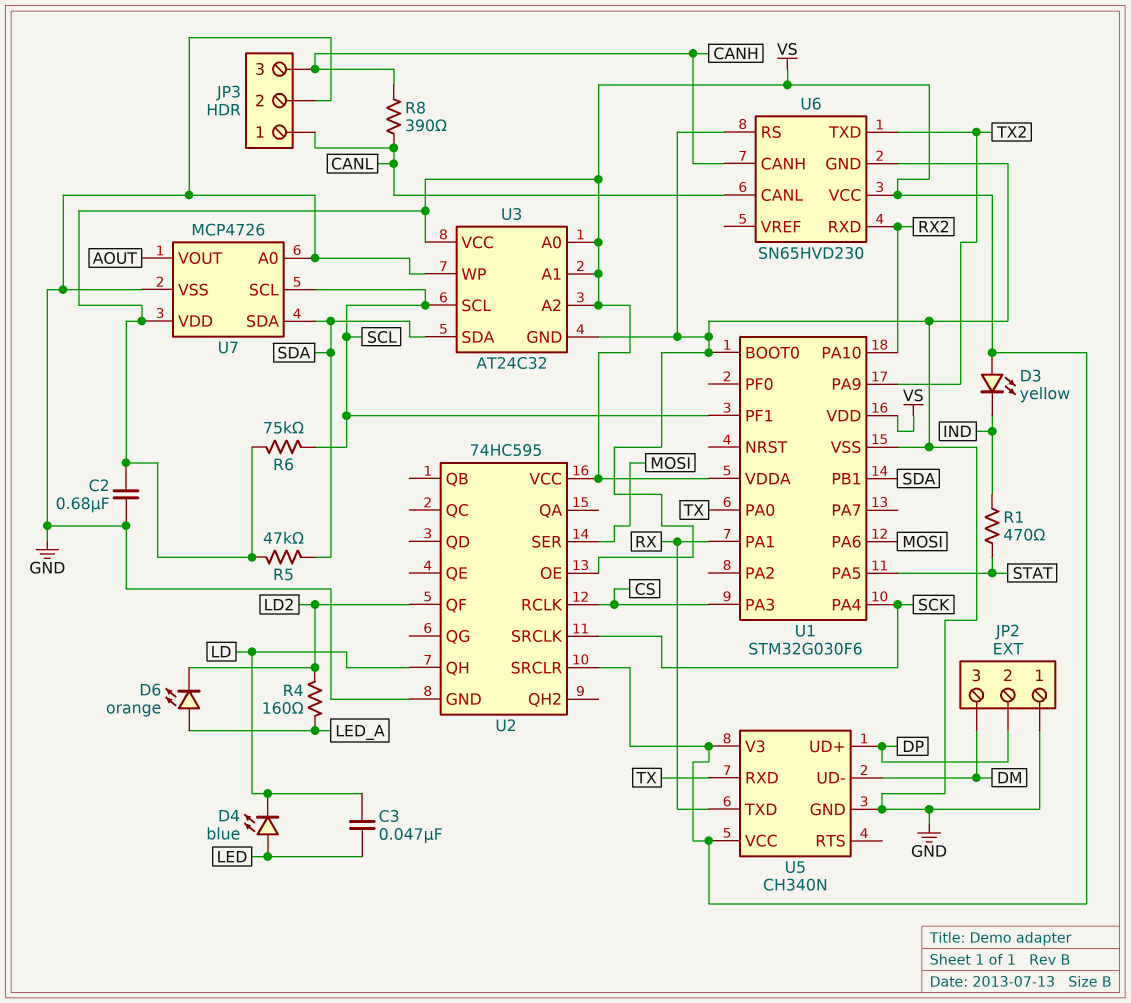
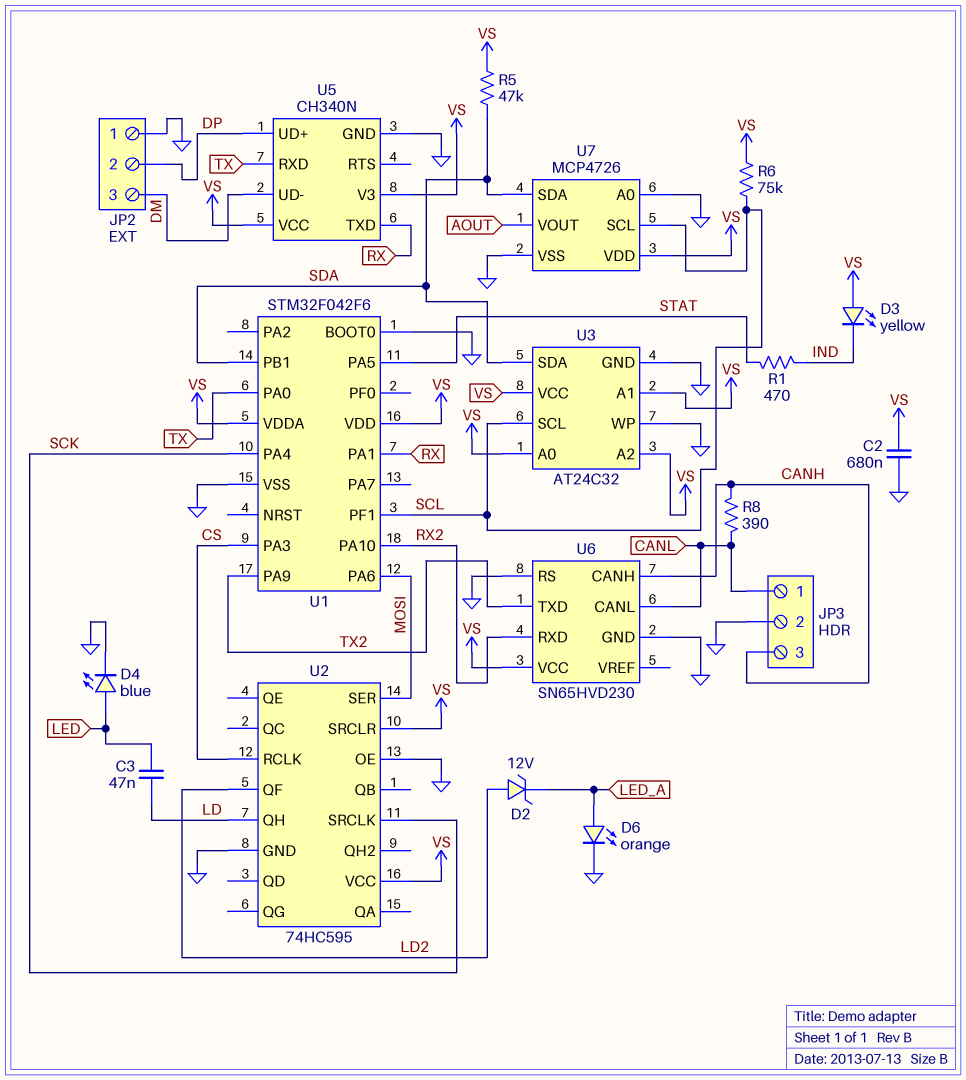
D2: none -> zener 12V (A LD2, K LED_A)
D4: LED blue (A LED, K LD) -> LED blue (A LED, K GND)
D6: LED orange (A LED_A, K LD2) -> LED orange (A LED_A, K GND)
R4: 160 (LD2, LED_A) -> none
U1: STM32G030F6 -> STM32F042F6

